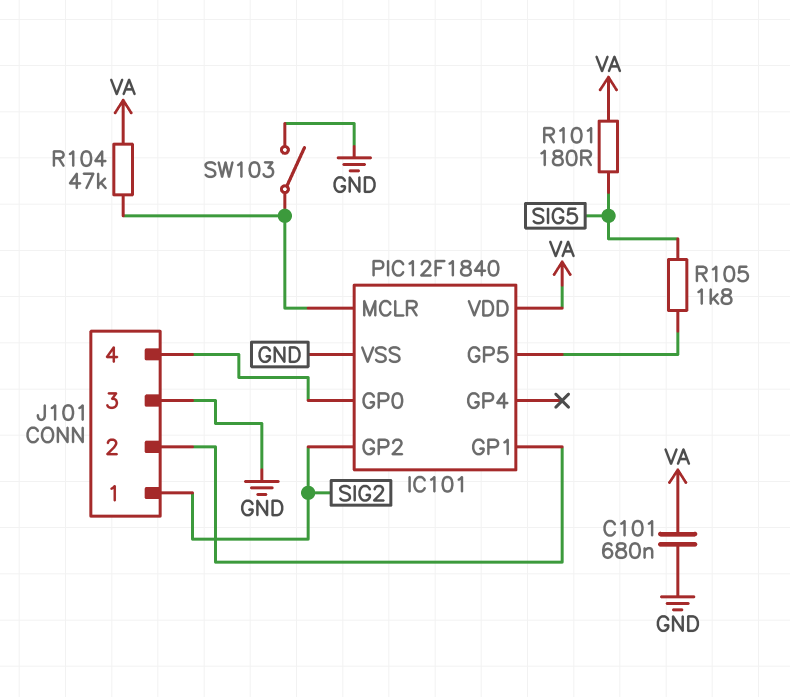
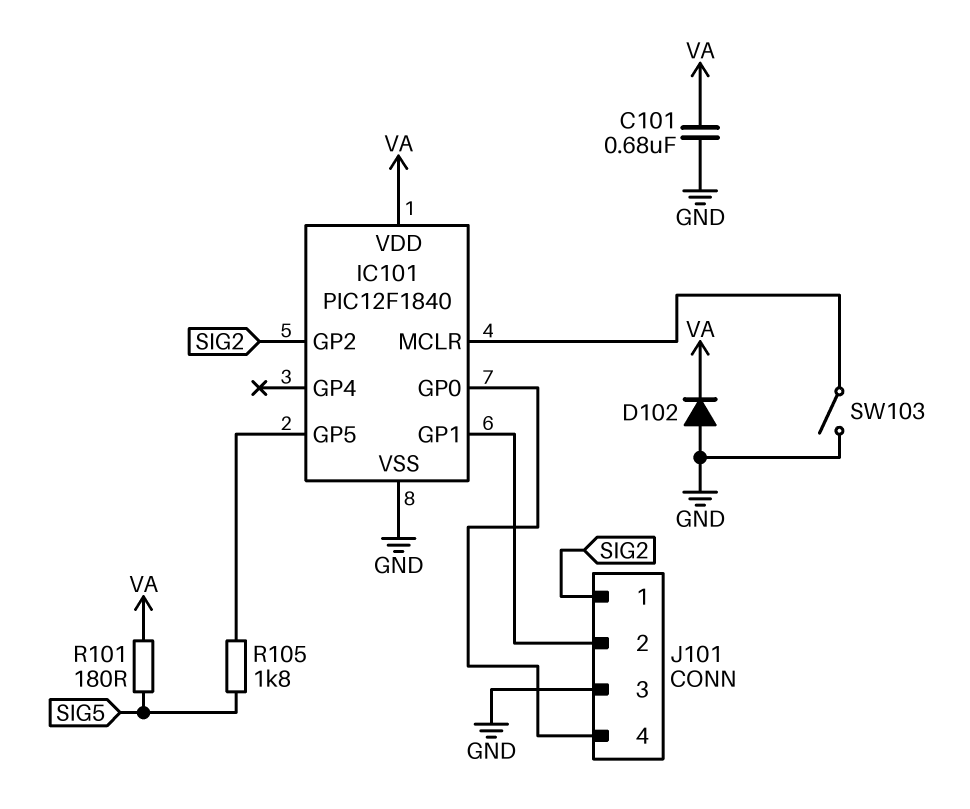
D102: none -> diode (A GND, K VA)
R104: 47k (IC101/MCLR, VA) -> none

